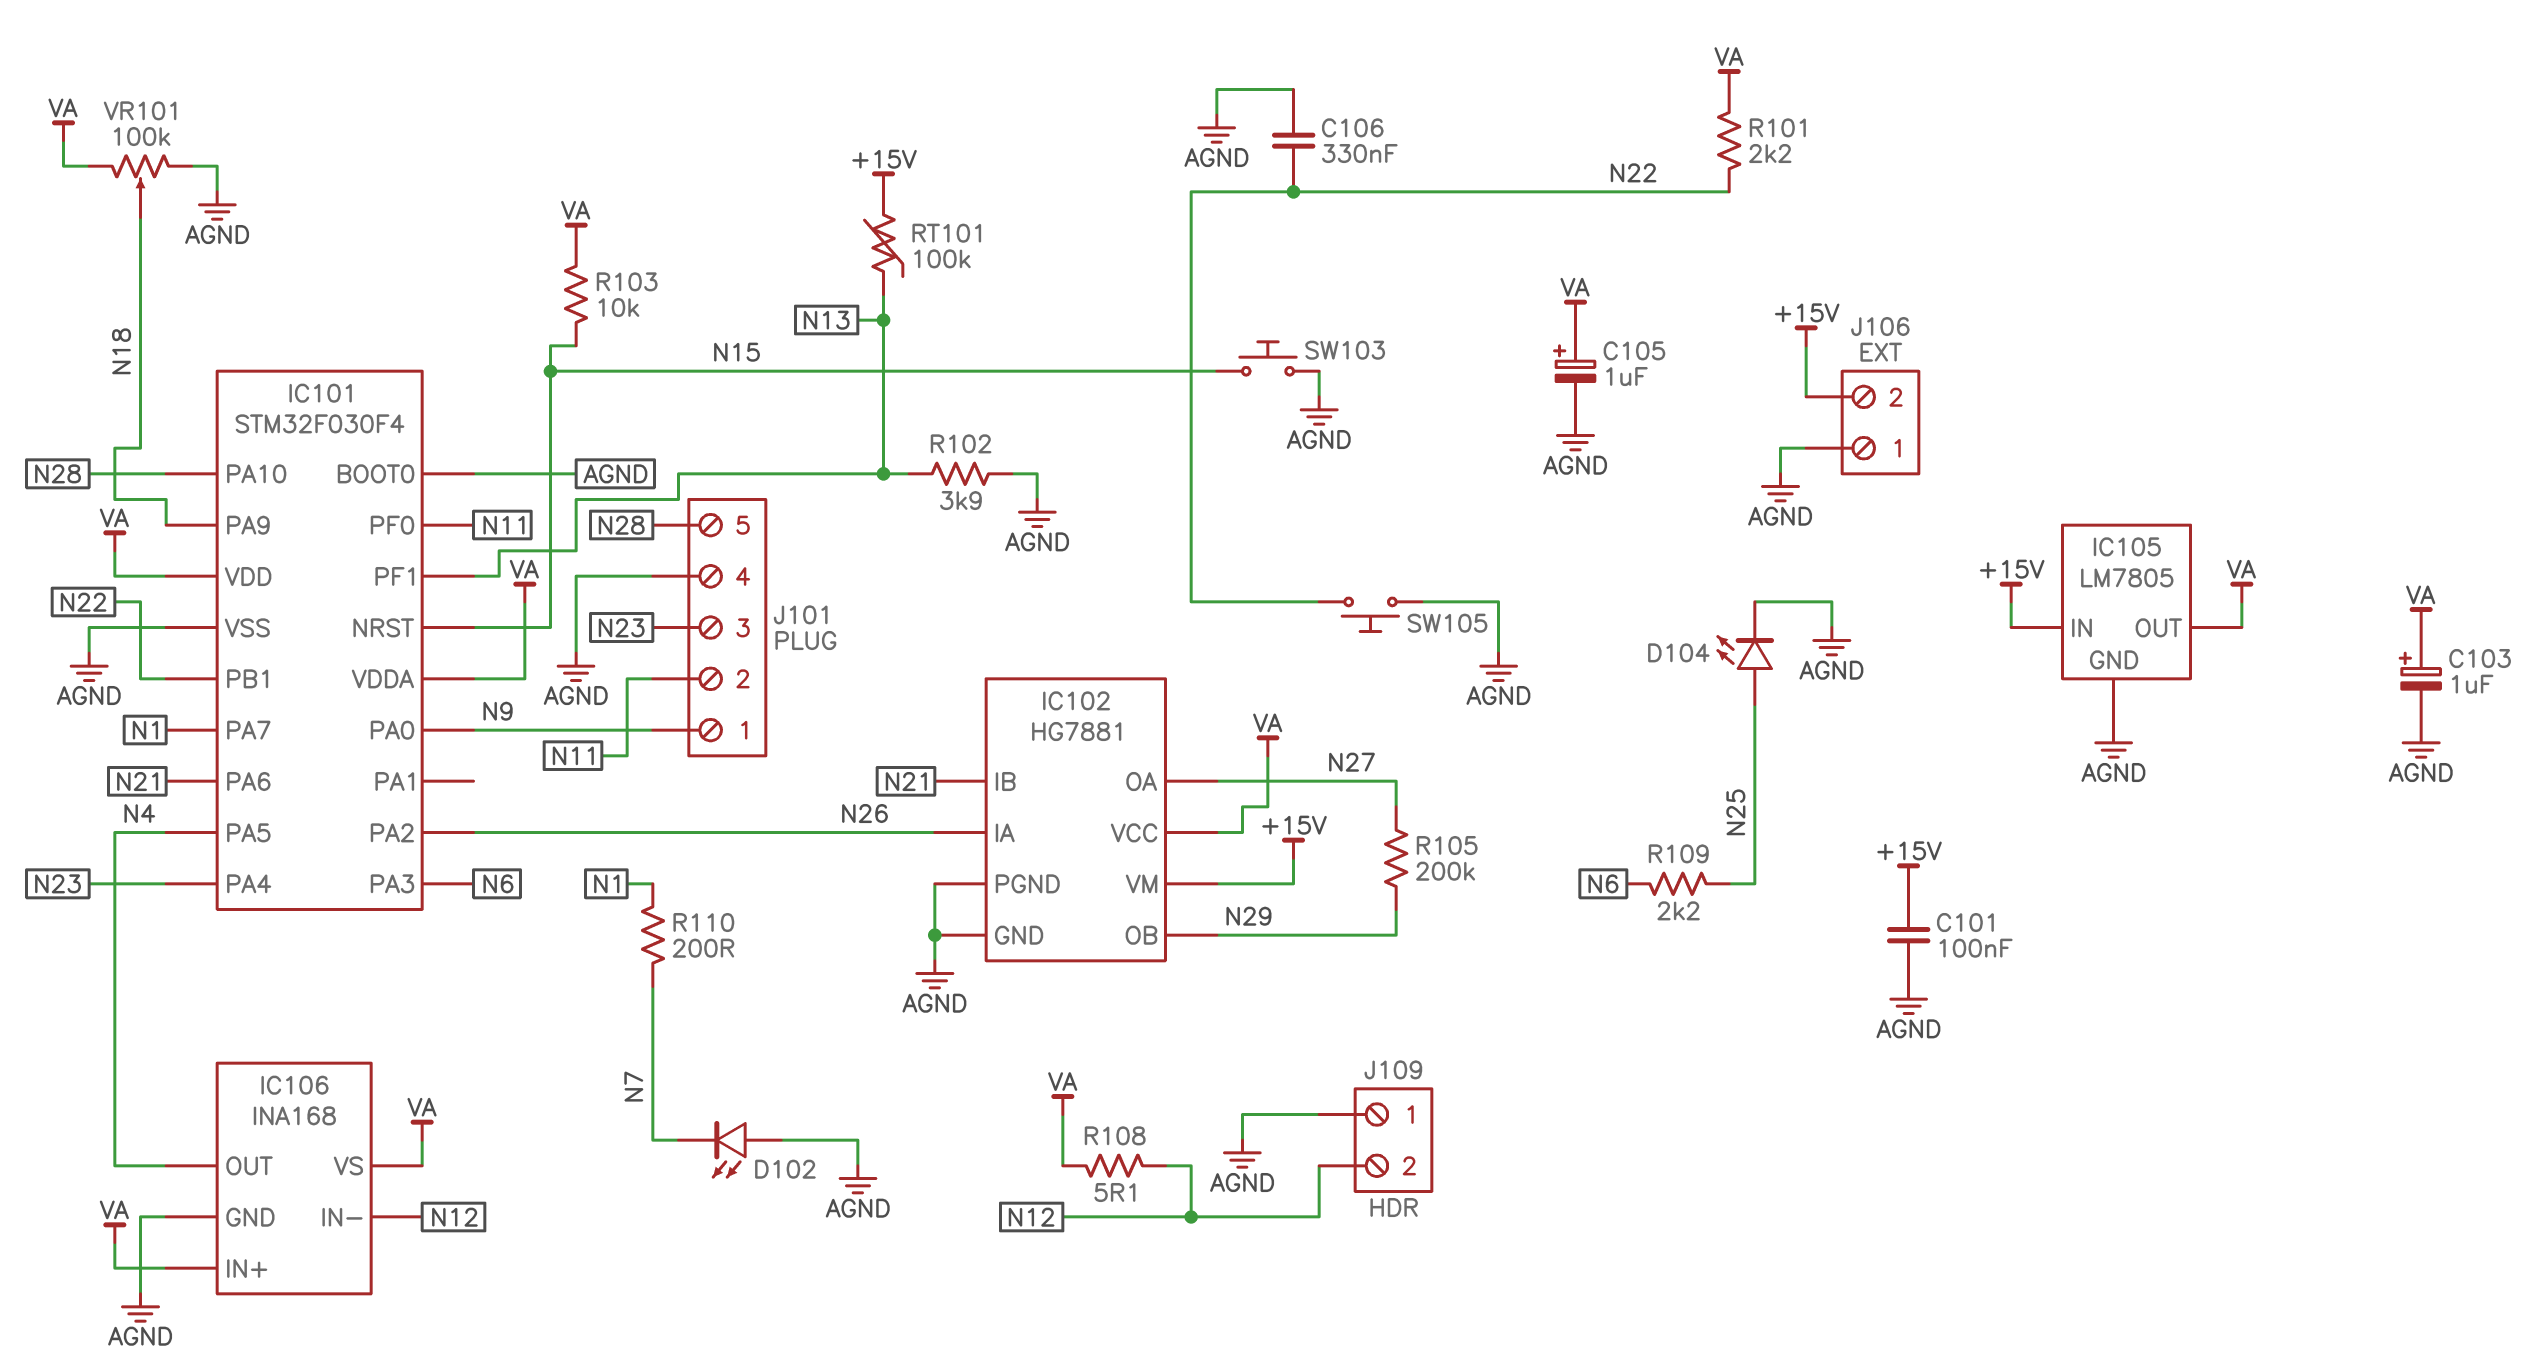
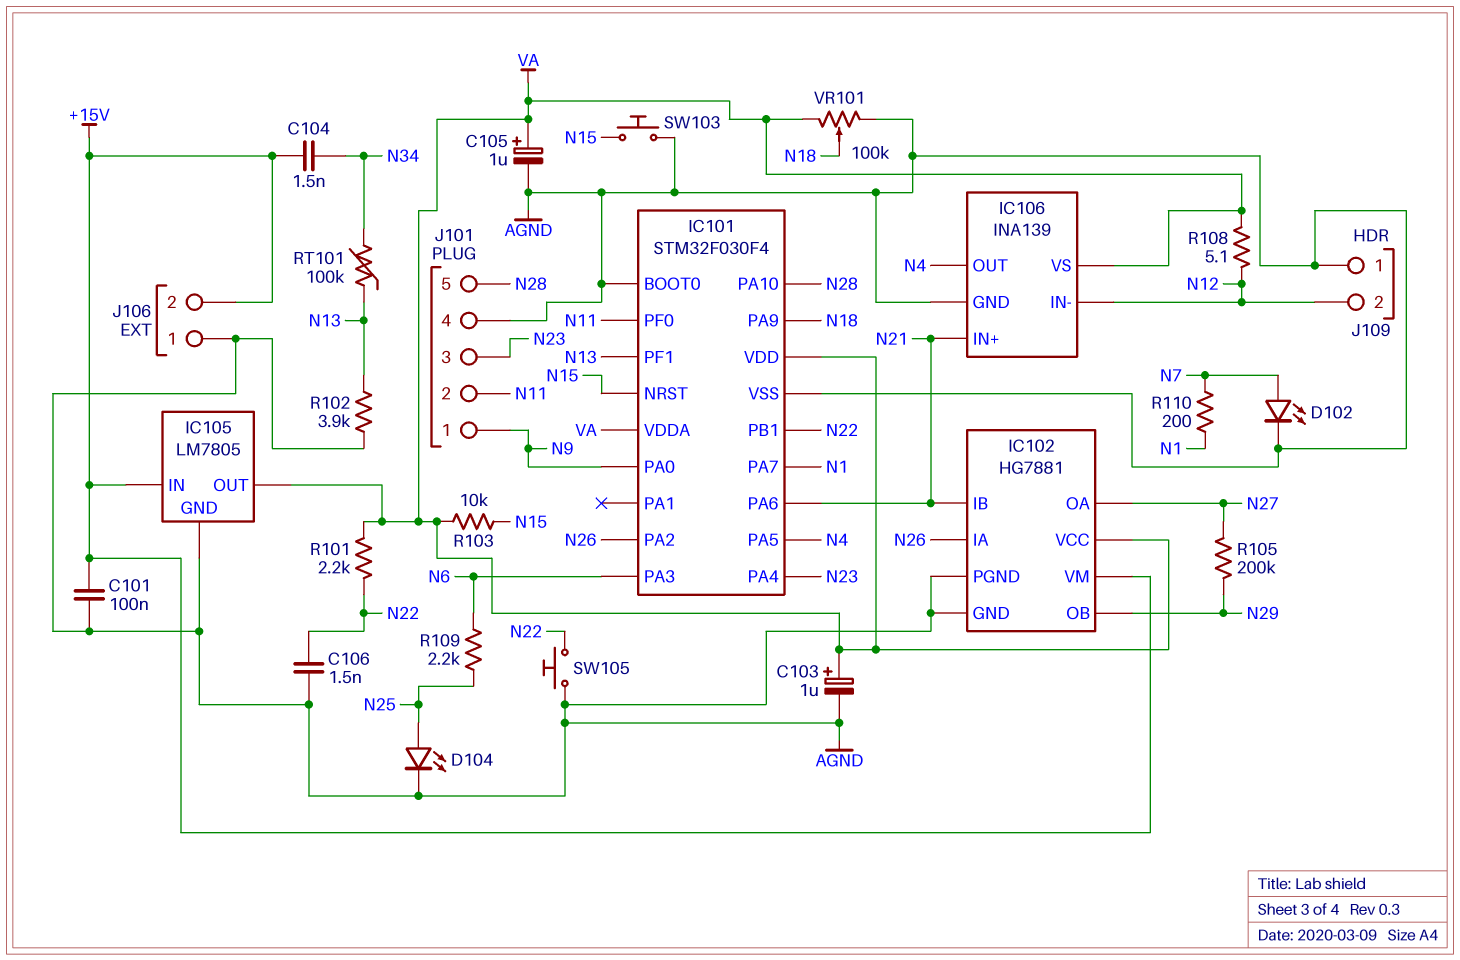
C104: none -> 1.5nF (+15V, N34)
C106: 330nF (AGND, N22) -> 1.5nF (AGND, N22)
D102: LED (A AGND, K N7) -> LED (A N7, K AGND)
IC106: INA168 -> INA139
IC106 pin IN+: VA -> N21
RT101: 100k (+15V, N13) -> 100k (N13, N34)

